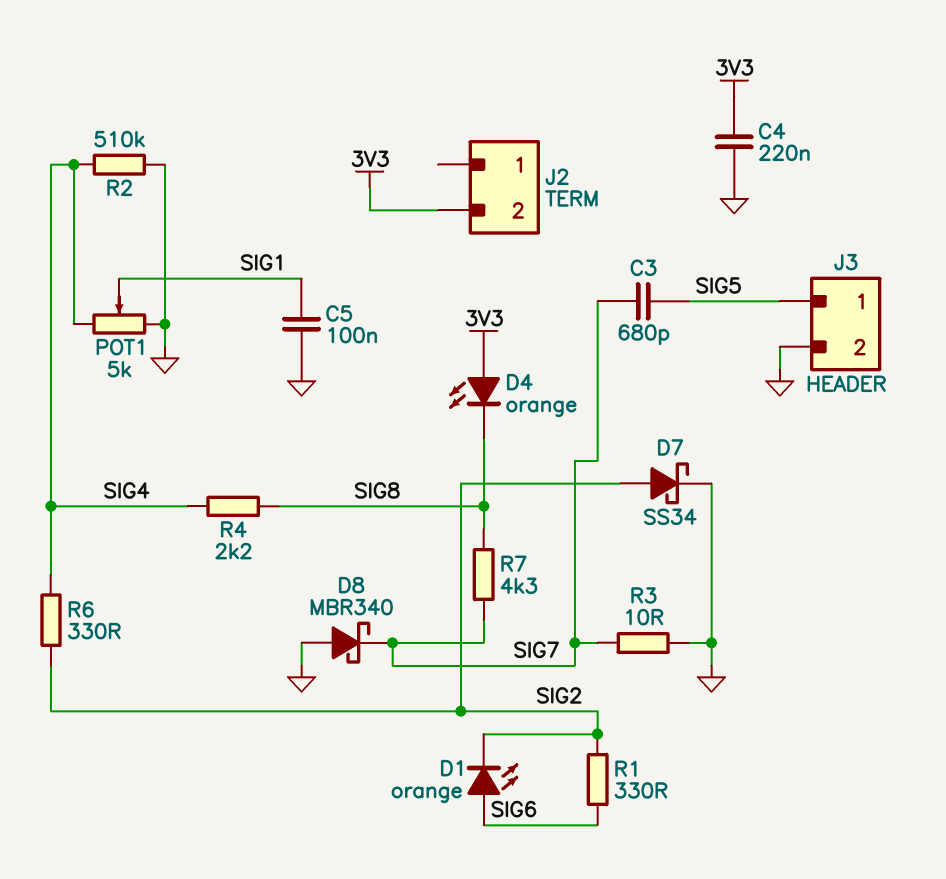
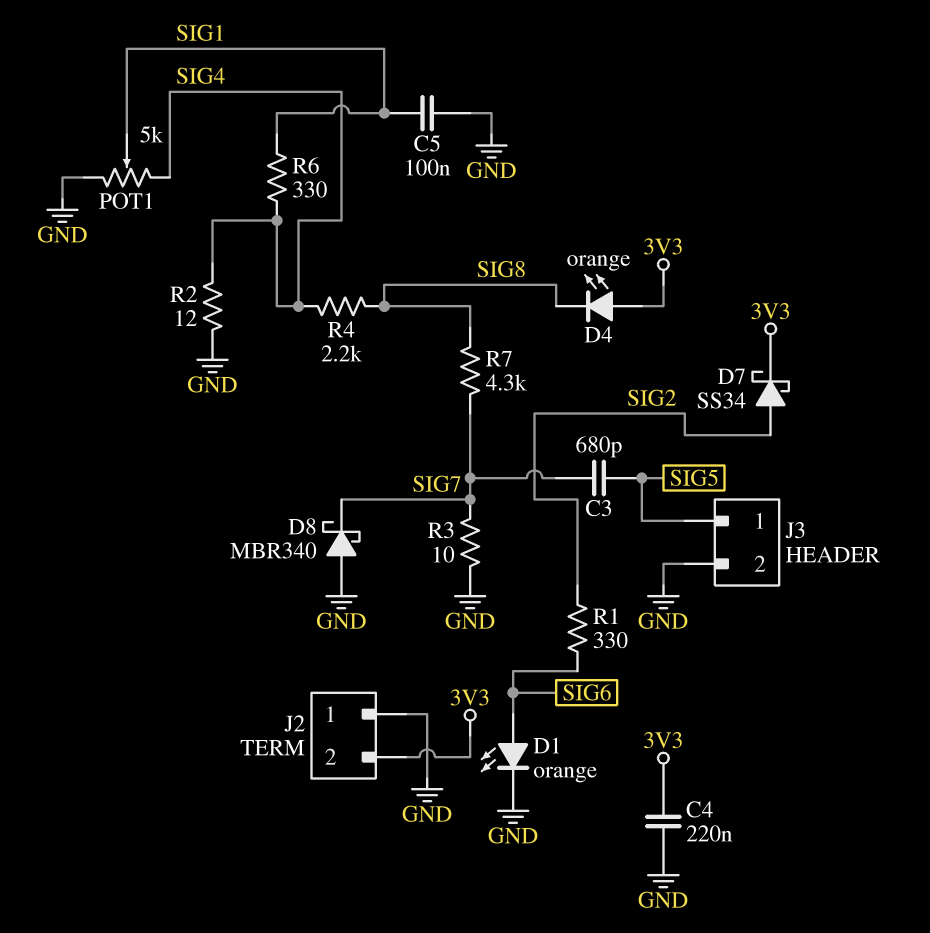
D1: LED orange (A SIG6, K SIG2) -> LED orange (A SIG6, K GND)
D7: schottky SS34 (A SIG2, K GND) -> schottky SS34 (A SIG2, K 3V3)
J2 pin 1: none -> GND
R2: 510k (GND, SIG4) -> 12 (GND, SIG4)
R6: 330 (SIG2, SIG4) -> 330 (SIG1, SIG4)

